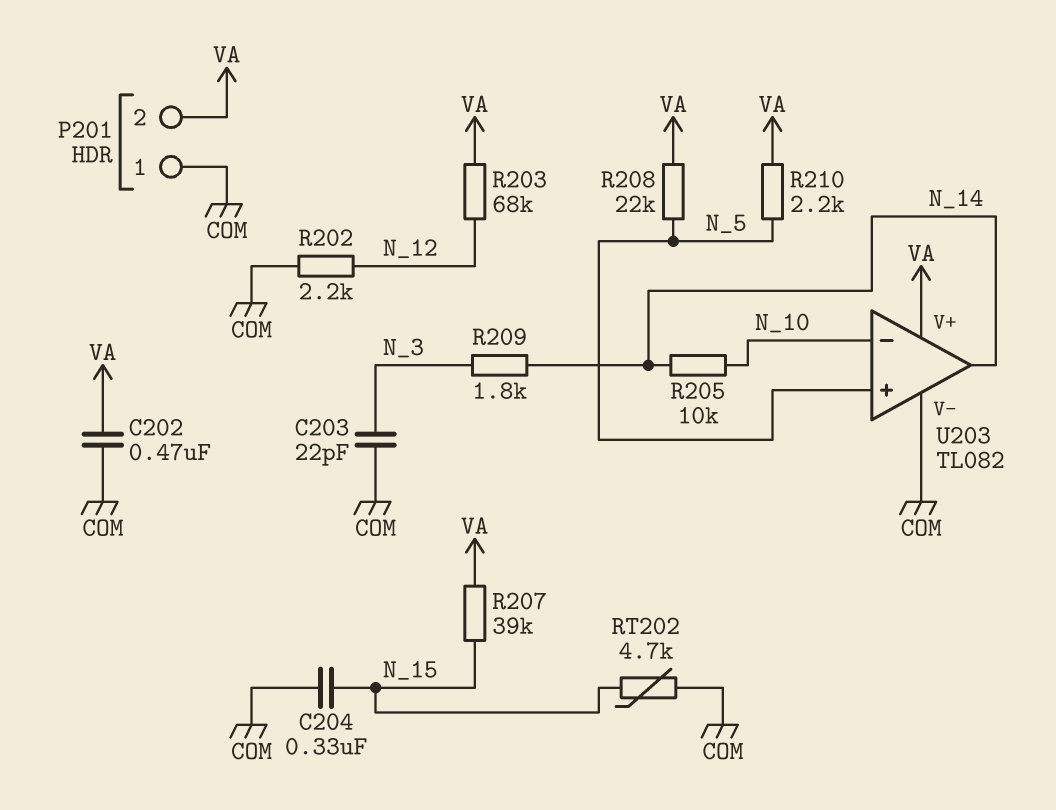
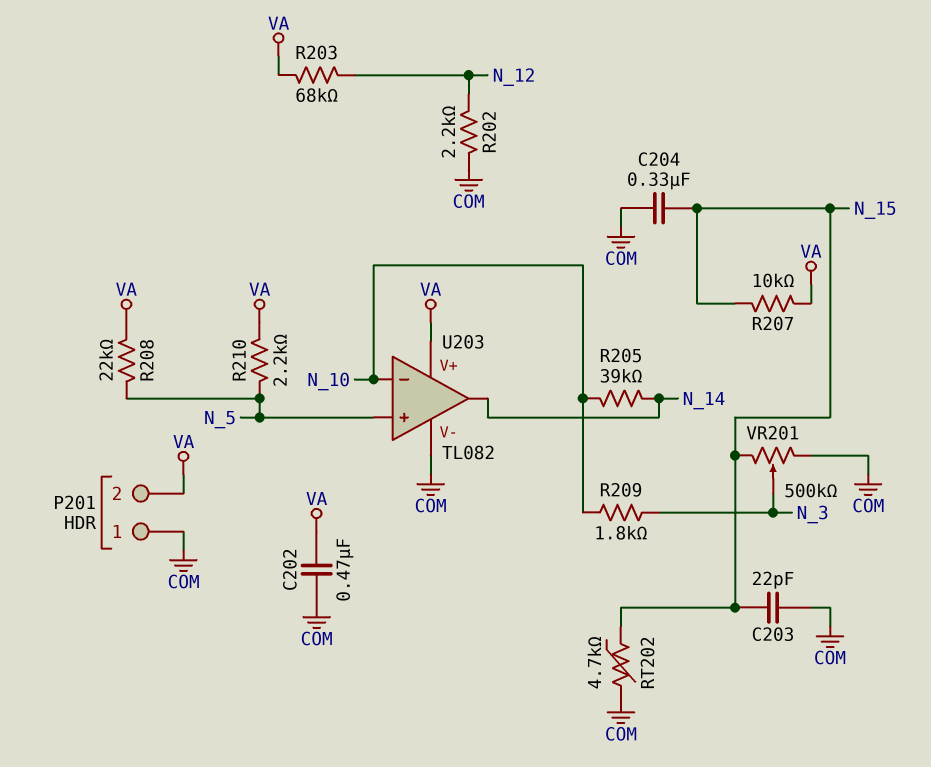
C203: 22pF (COM, N_3) -> 22pF (COM, N_15)
R205: 10k (N_10, N_14) -> 39k (N_10, N_14)
R207: 39k (N_15, VA) -> 10k (N_15, VA)
R209: 1.8k (N_3, N_14) -> 1.8k (N_3, N_10)
VR201: none -> 500k (COM, N_15, wiper N_3)

